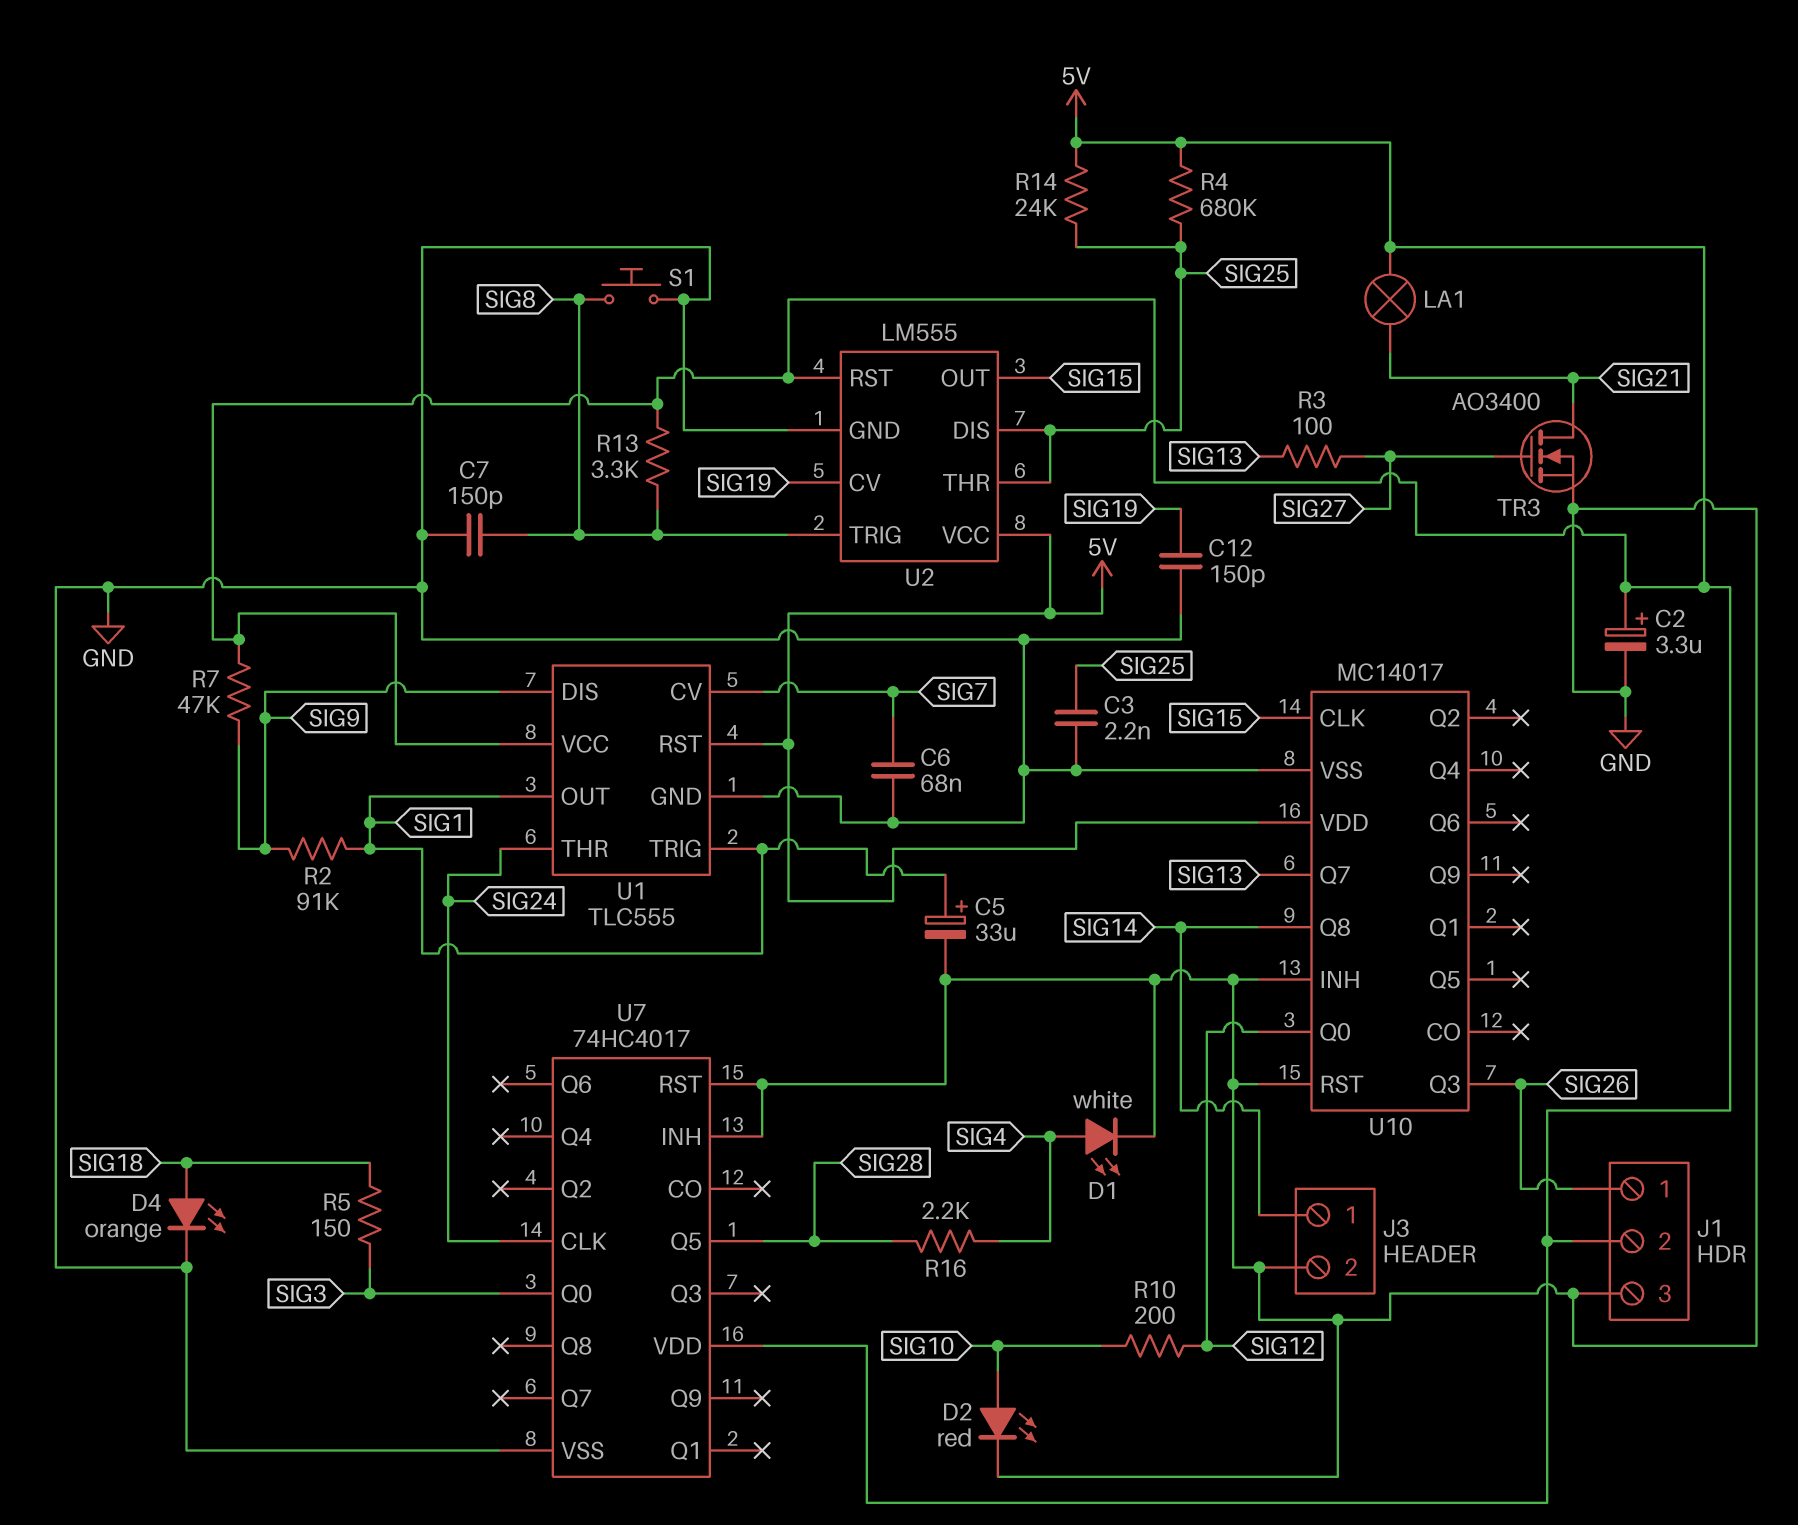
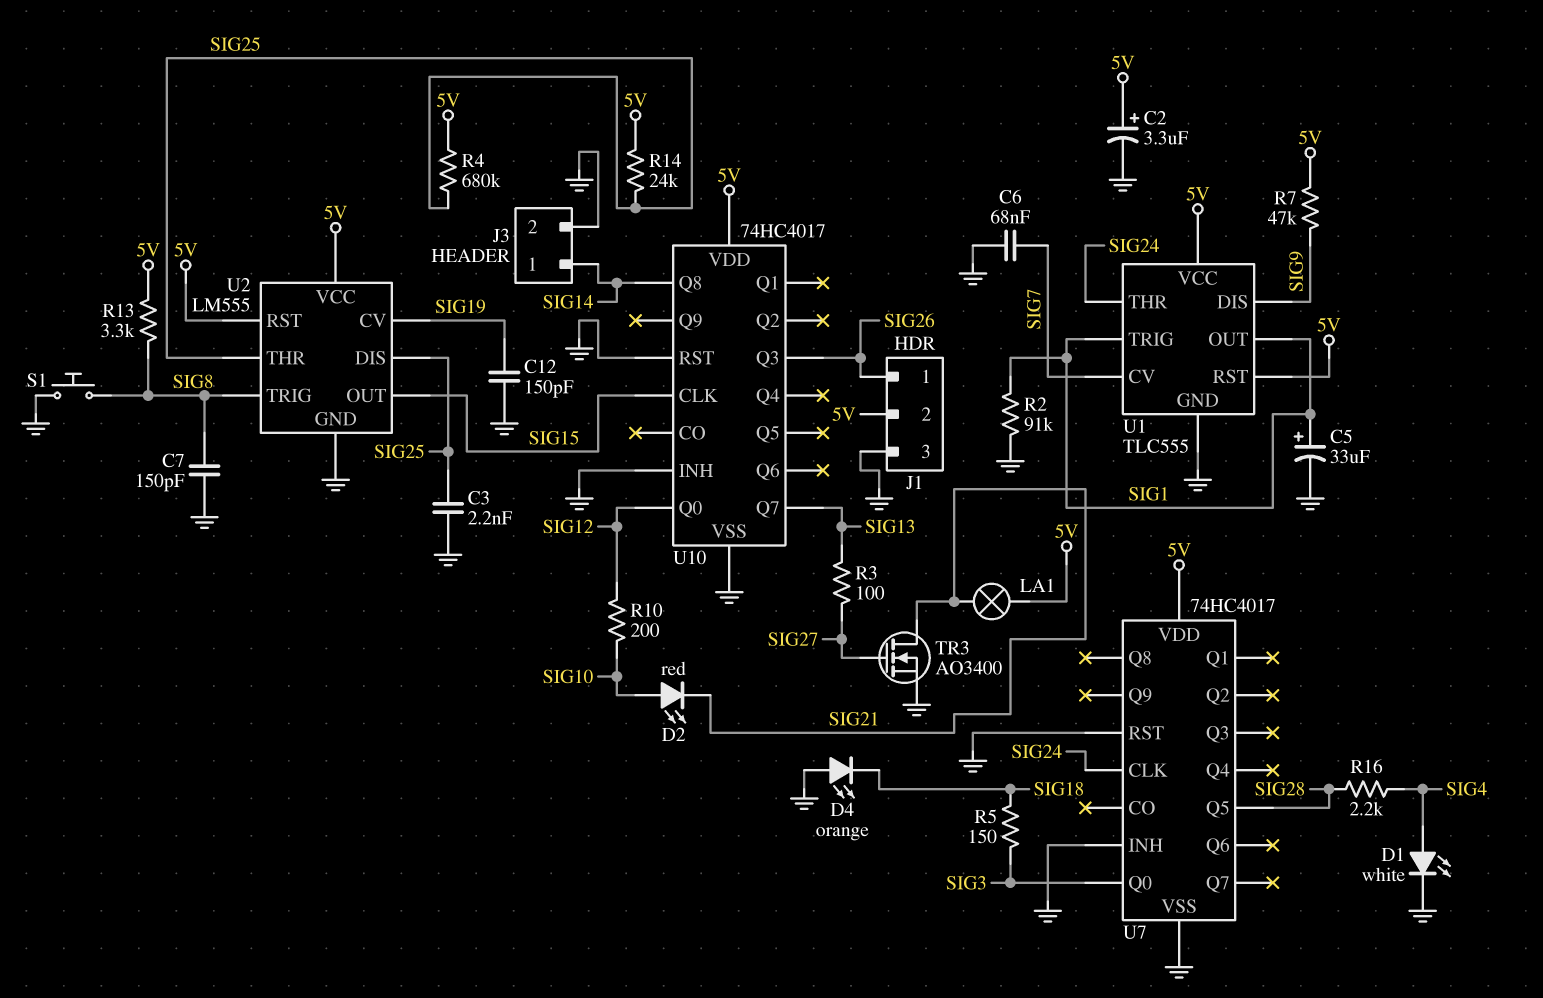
D2: LED red (A SIG10, K GND) -> LED red (A SIG10, K SIG21)
D4: LED orange (A SIG18, K GND) -> LED orange (A GND, K SIG18)
R2: 91k (SIG1, SIG9) -> 91k (GND, SIG1)
U10: MC14017 -> 74HC4017

